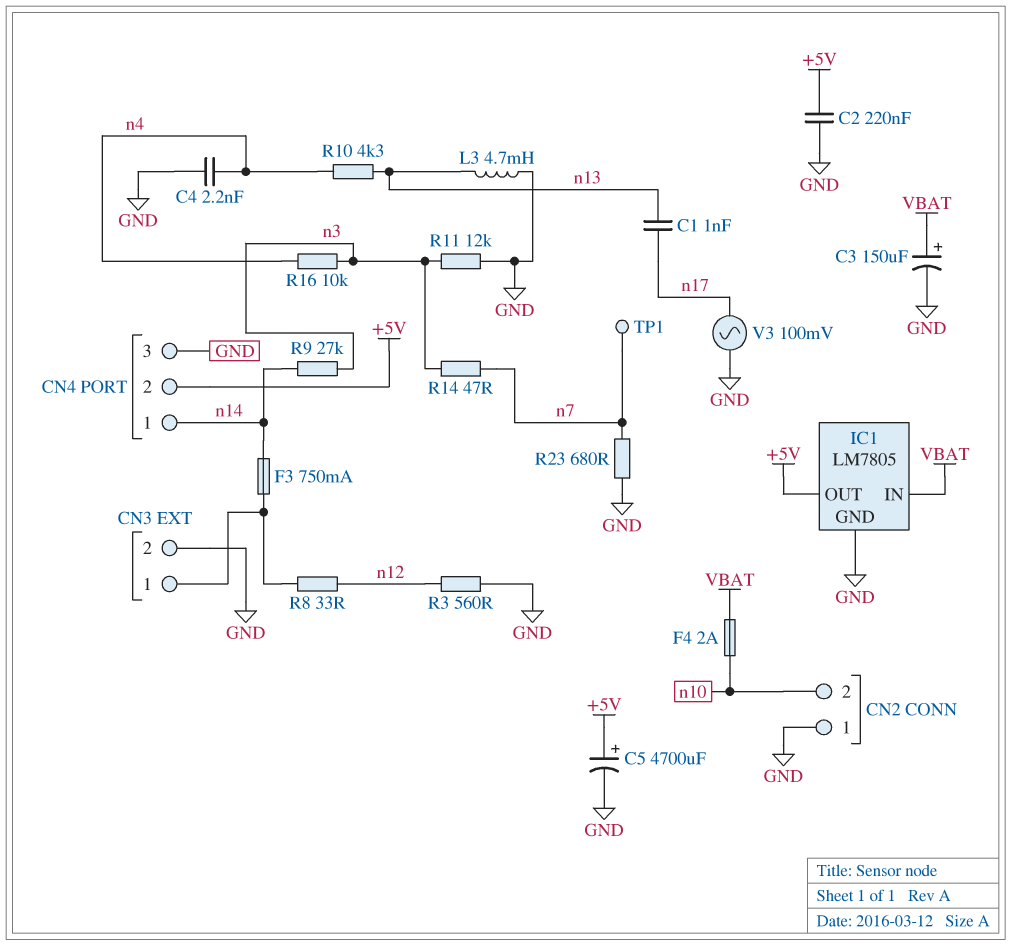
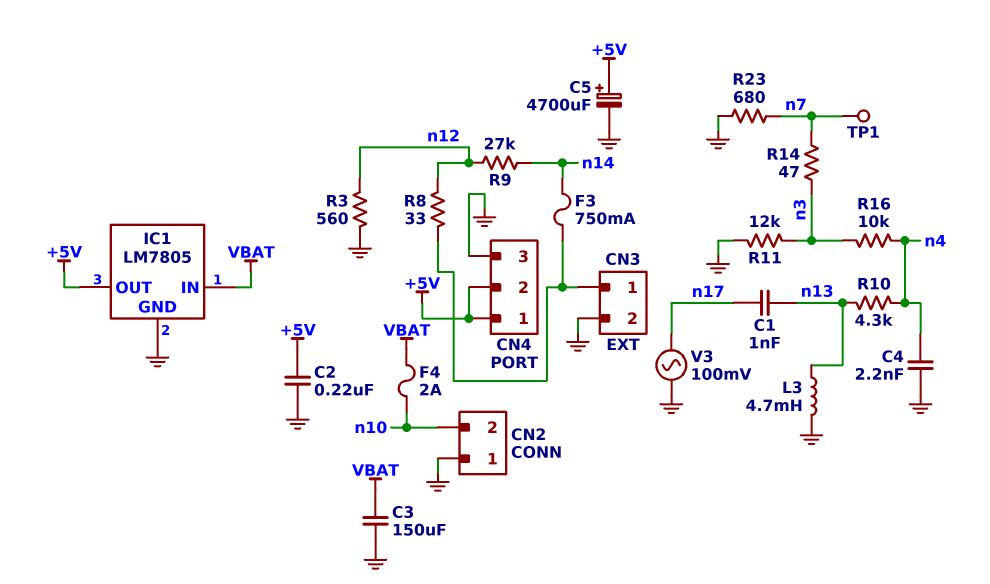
C3: 150uF (plus VBAT, minus GND) -> 150uF (GND, VBAT)
CN4 pin 1: n14 -> +5V
R9: 27k (n3, n14) -> 27k (n12, n14)

